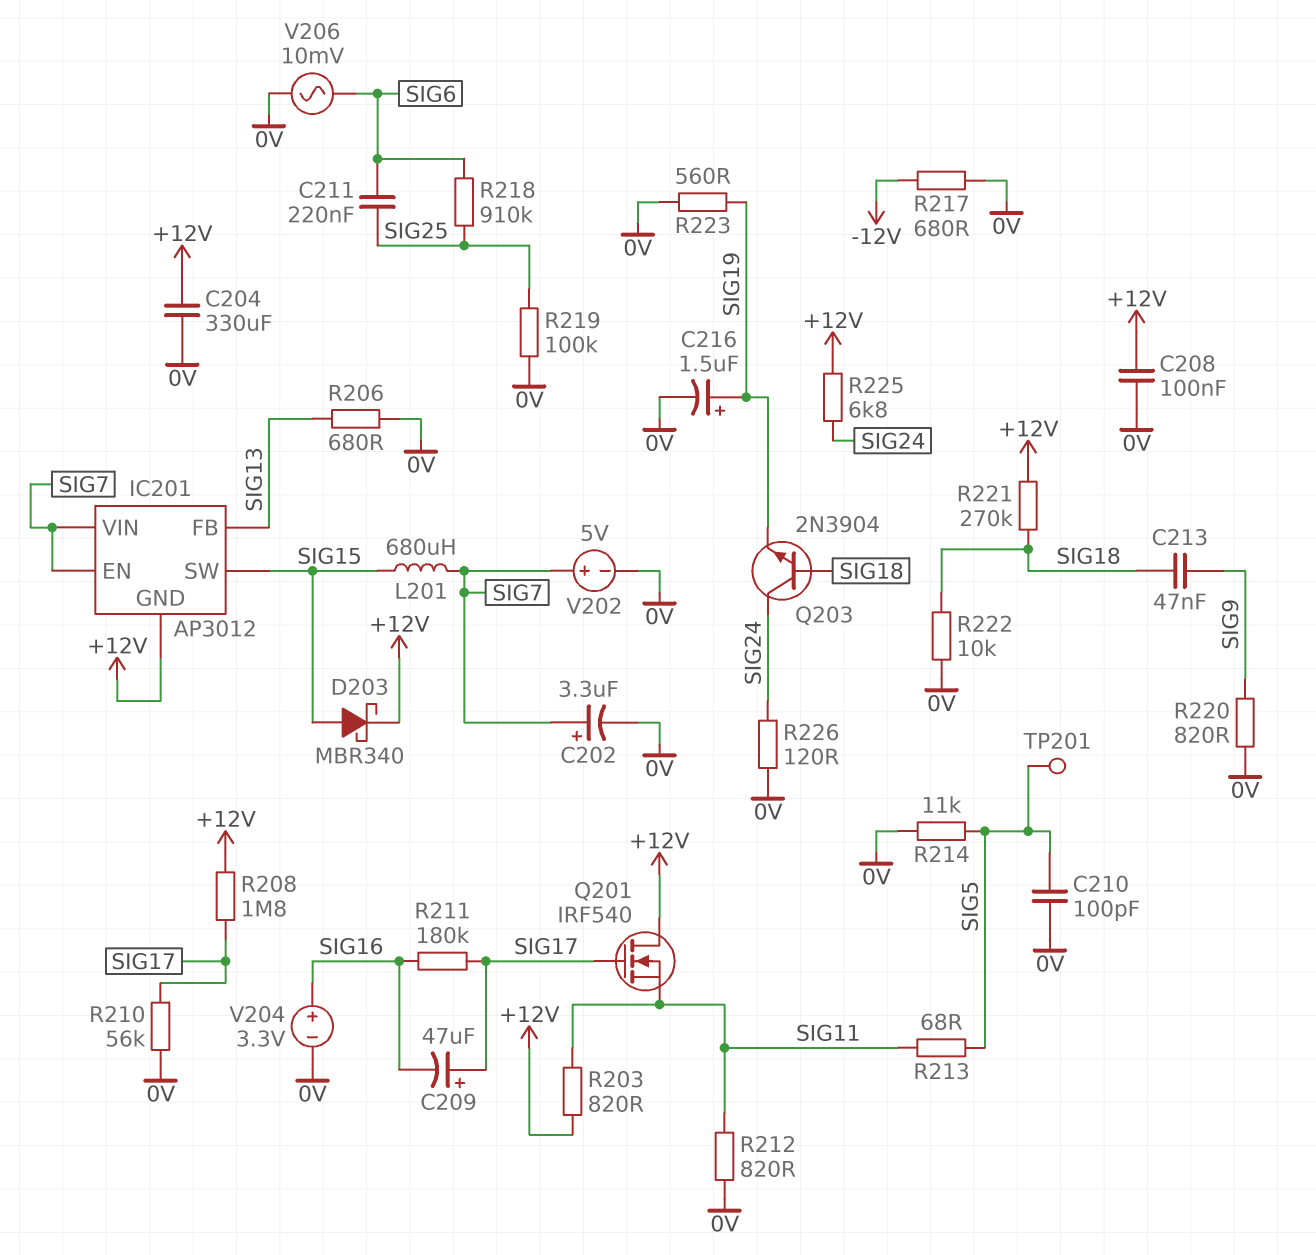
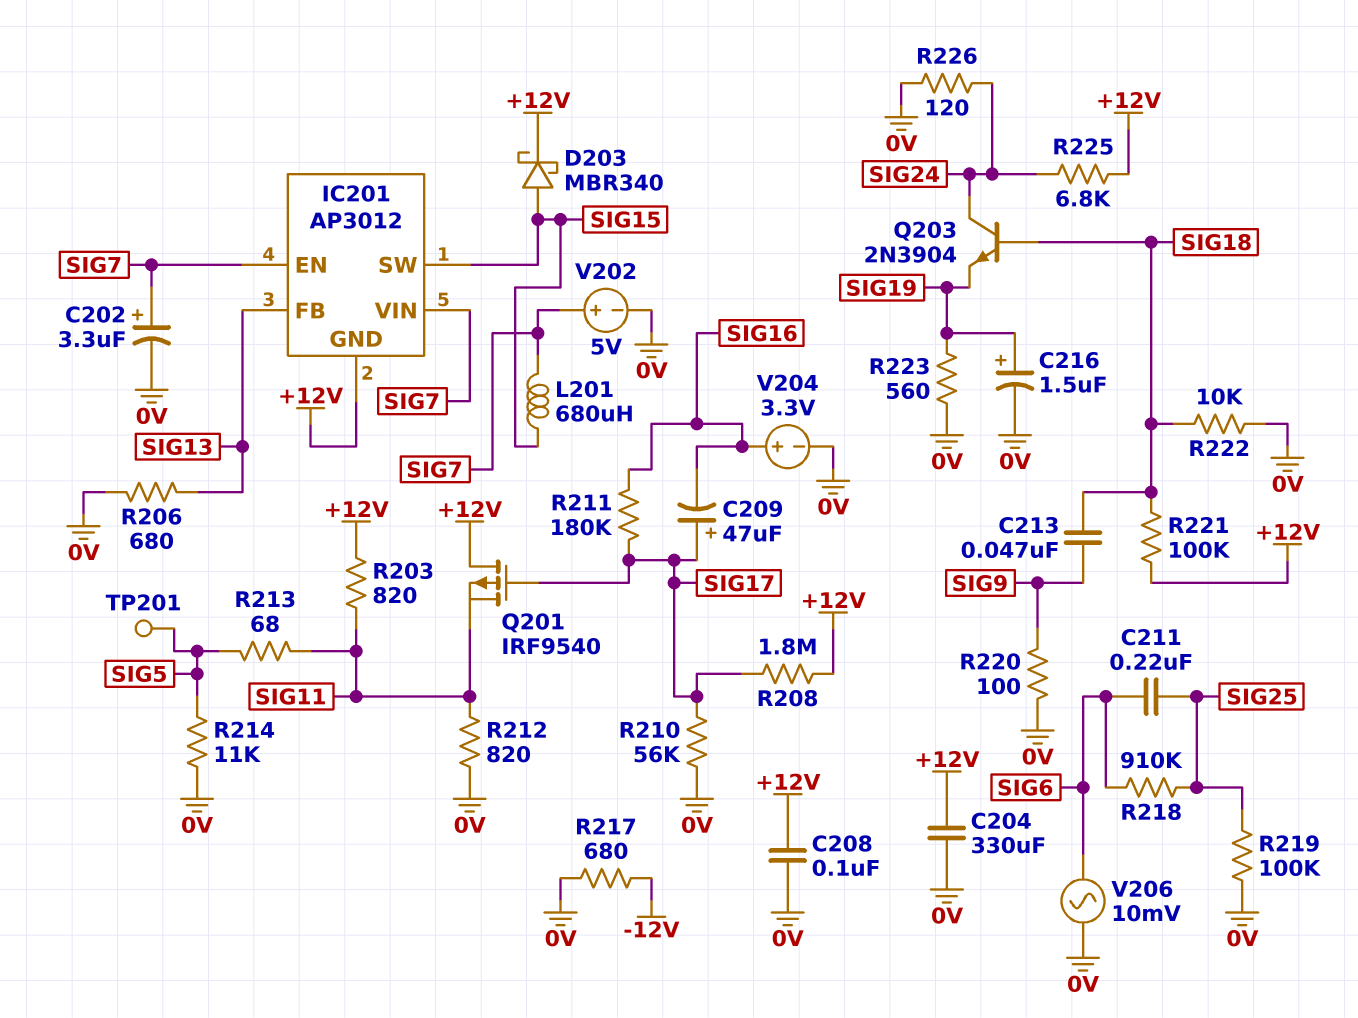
C210: 100pF (0V, SIG5) -> none
Q201: NMOS IRF540 (G SIG17, D +12V, S SIG11) -> PMOS IRF9540 (G SIG17, D +12V, S SIG11)
R220: 820 (0V, SIG9) -> 100 (0V, SIG9)
R221: 270k (+12V, SIG18) -> 100k (+12V, SIG18)

